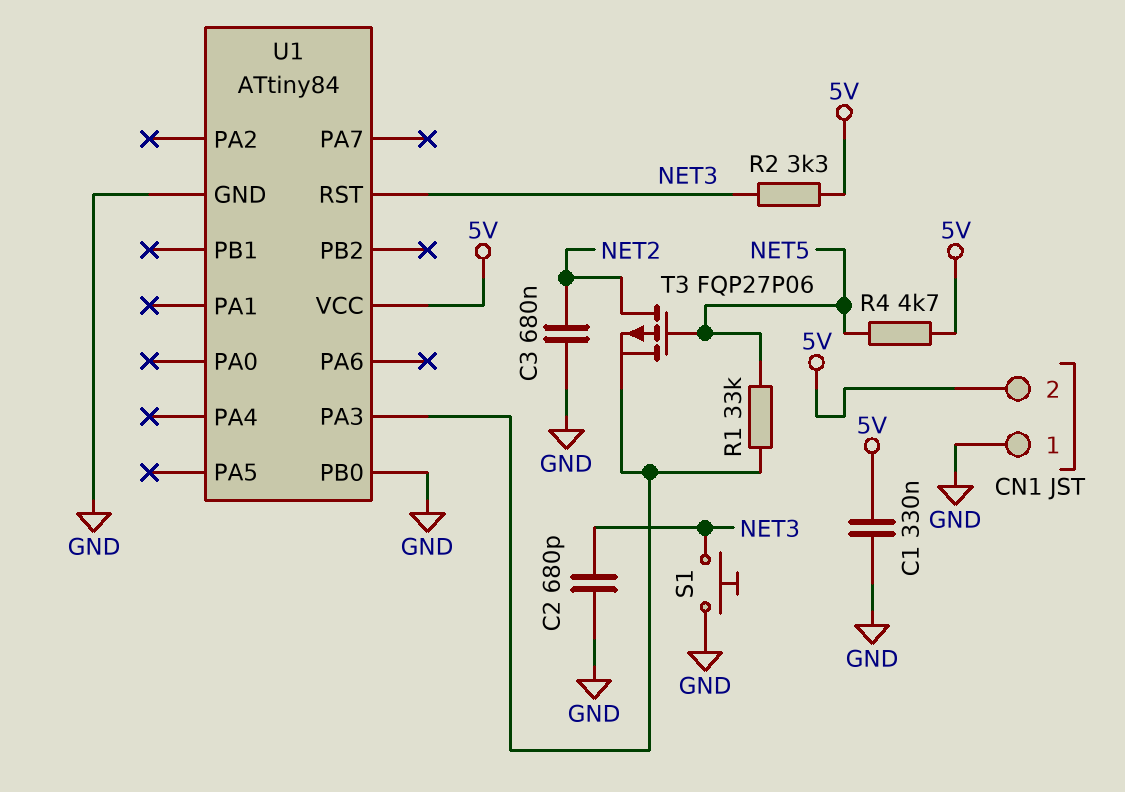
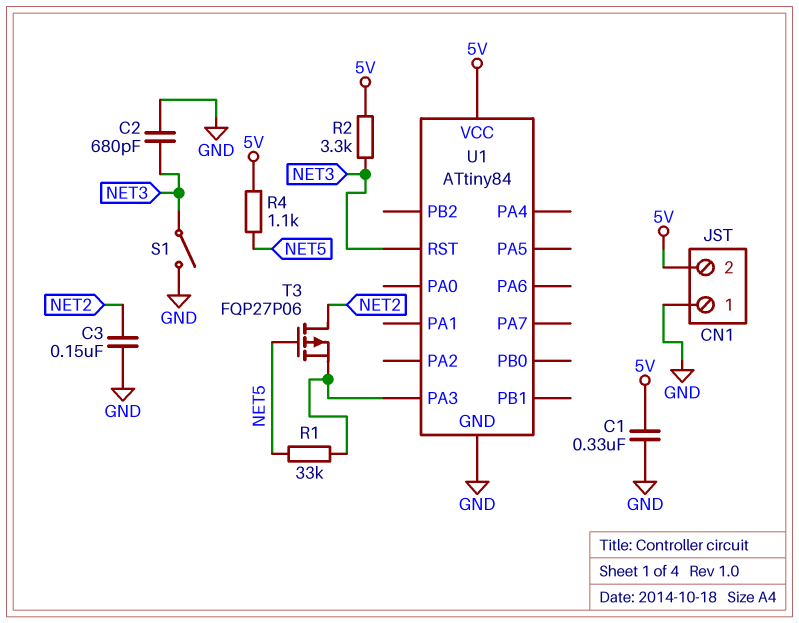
C3: 680nF (GND, NET2) -> 150nF (GND, NET2)
R4: 4.7k (5V, NET5) -> 1.1k (5V, NET5)
S1: button (GND, NET3) -> switch (GND, NET3)
U1 pin PB0: GND -> none

